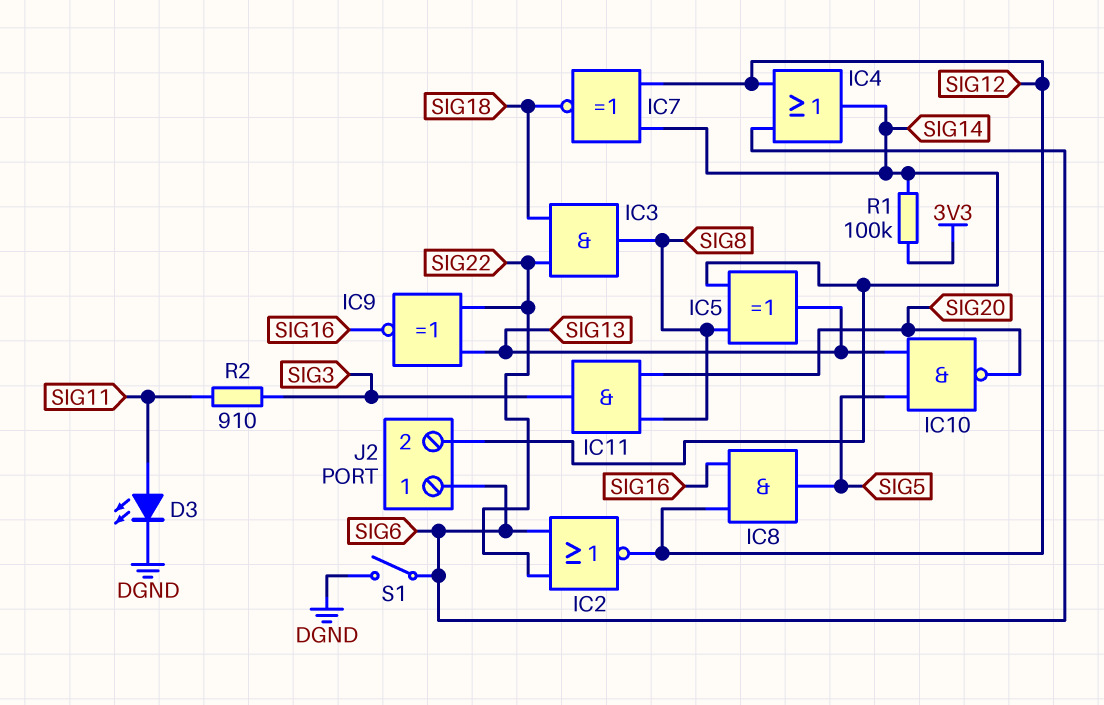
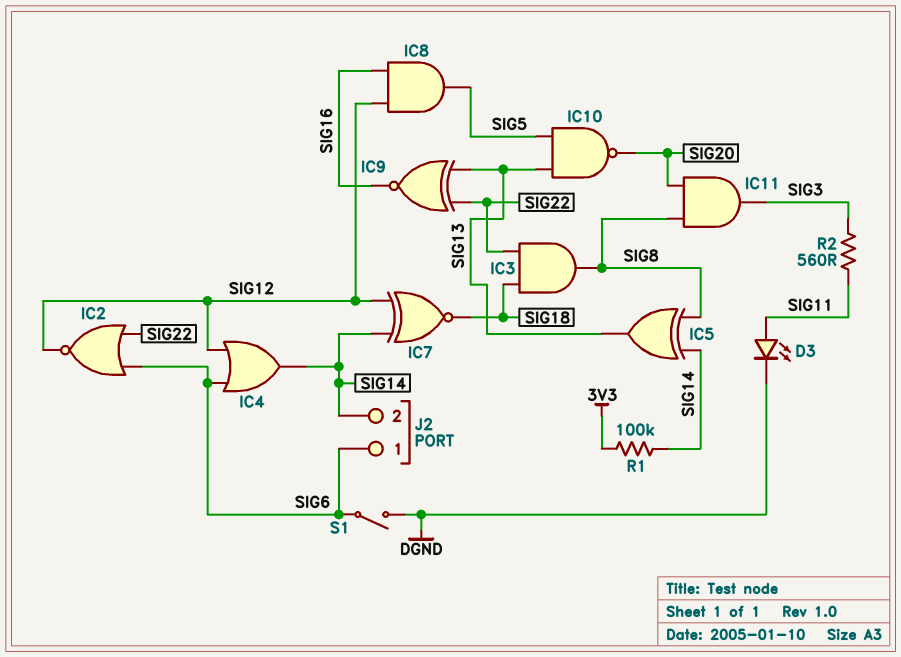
R2: 910 (SIG3, SIG11) -> 560 (SIG3, SIG11)

